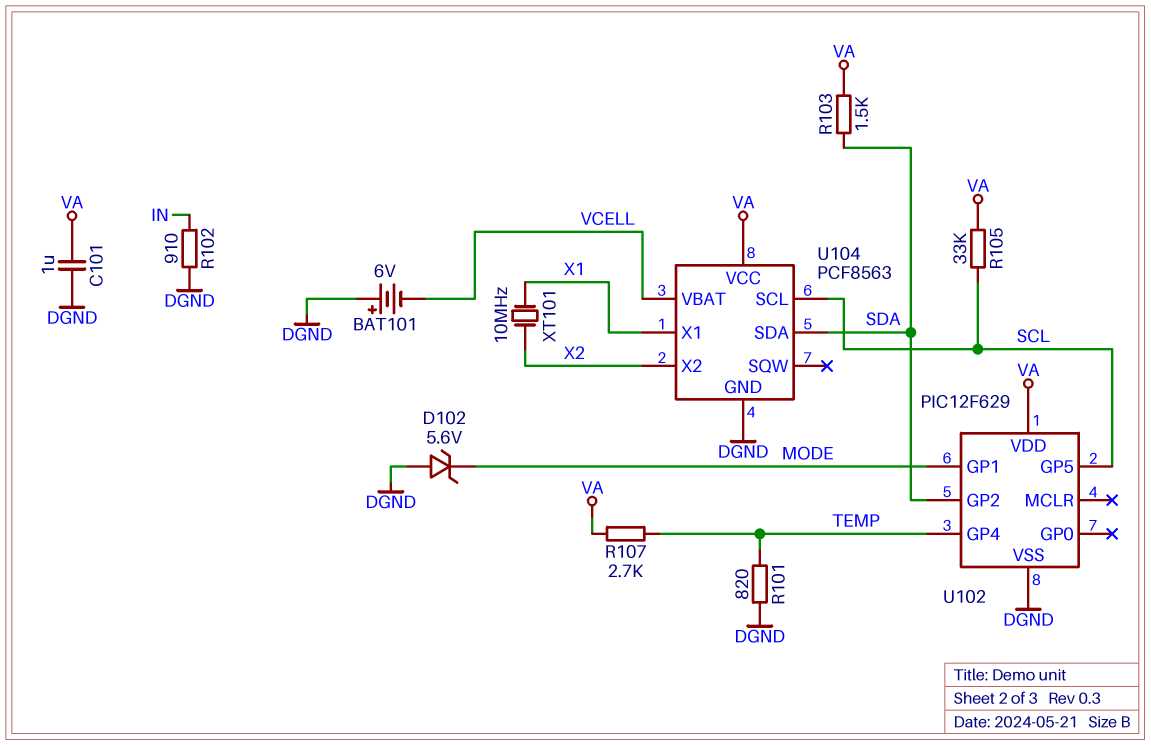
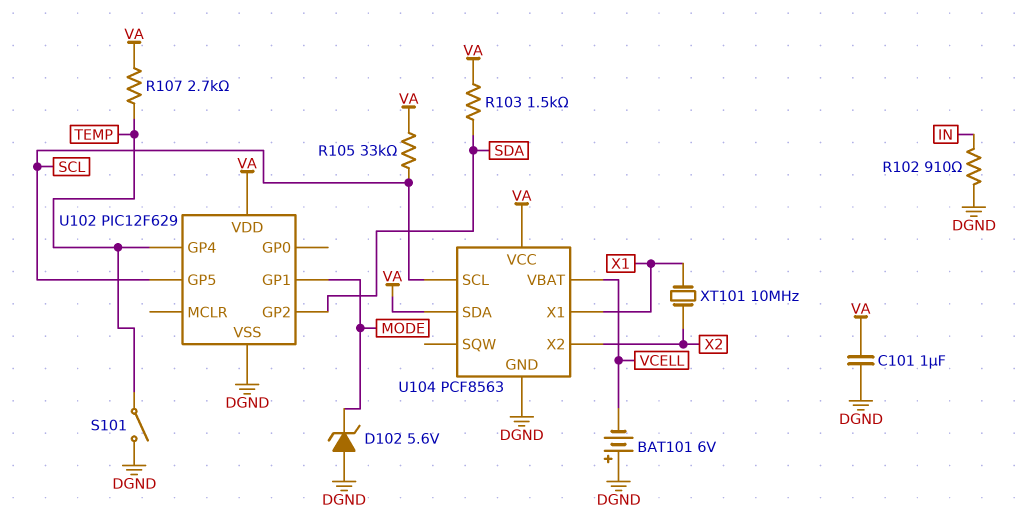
R101: 820 (DGND, TEMP) -> none
S101: none -> switch (DGND, TEMP)
U104 pin SDA: SDA -> VA

